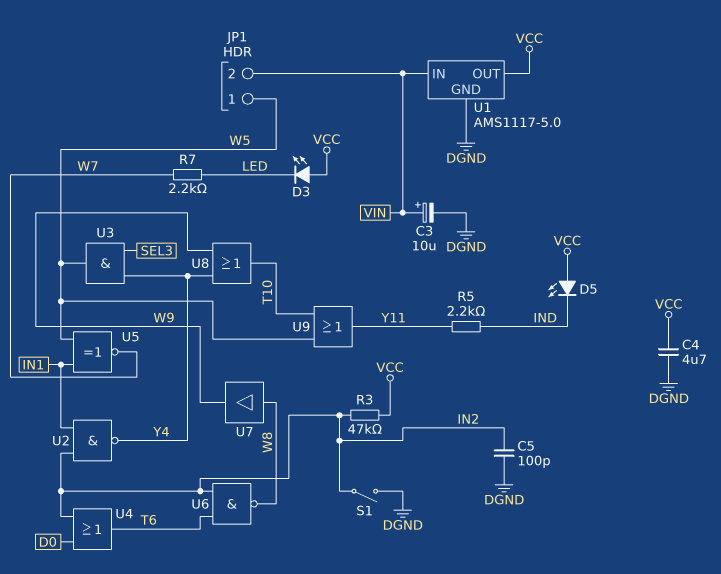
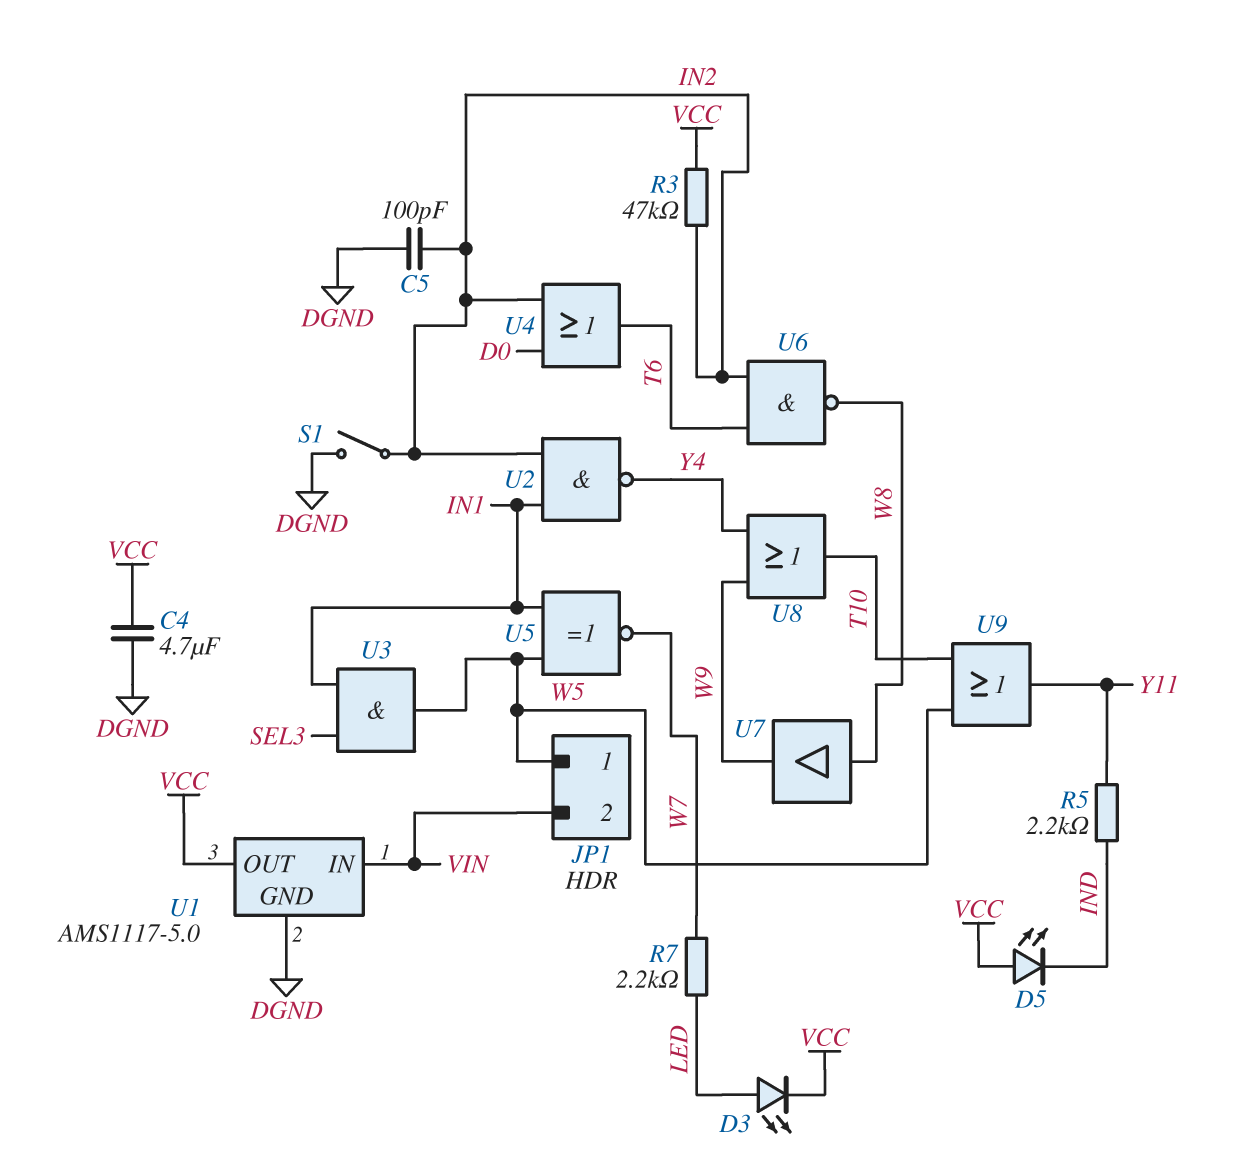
C3: 10uF (plus VIN, minus DGND) -> none
D3: LED (A VCC, K LED) -> LED (A LED, K VCC)
U3: AND (in SEL3, in Y4, out W5) -> AND (in IN1, in SEL3, out W5)

